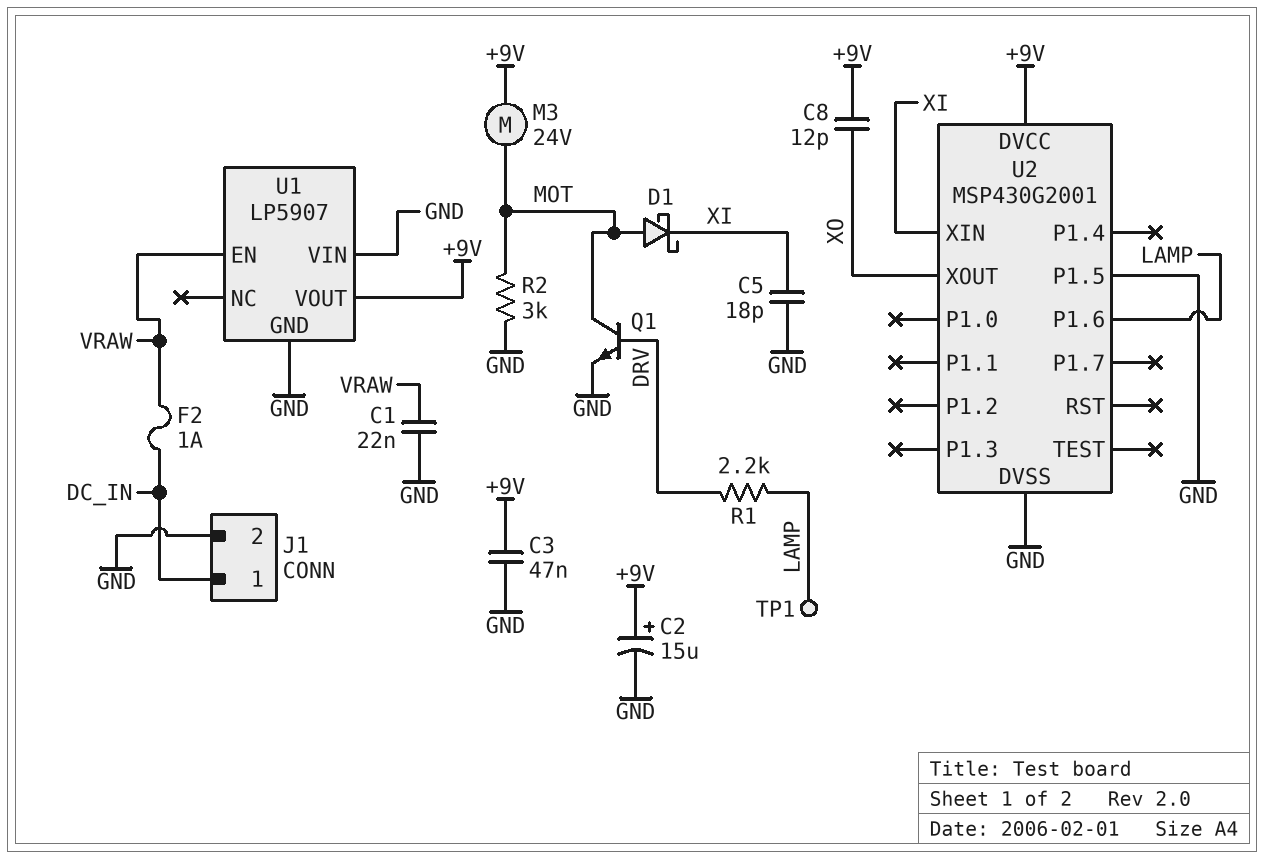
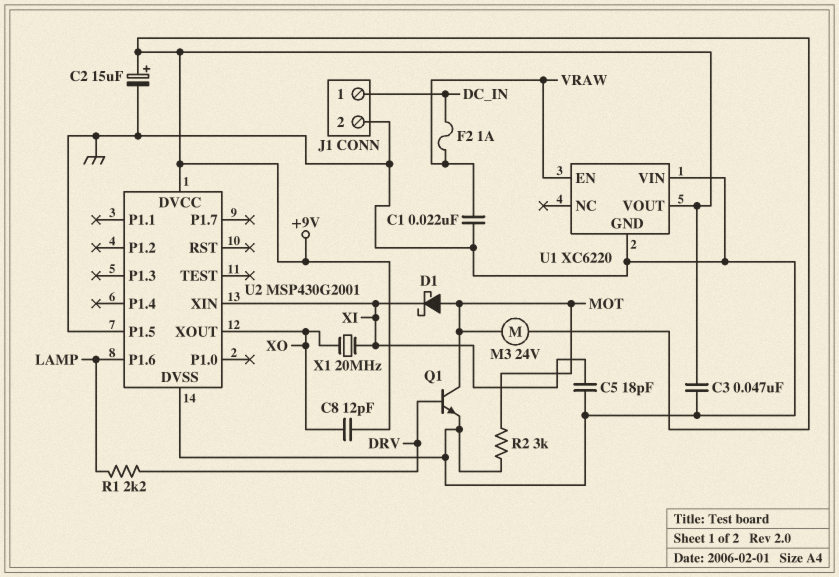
TP1: test point (LAMP) -> none
U1: LP5907 -> XC6220
X1: none -> 20MHz (XI, XO)

